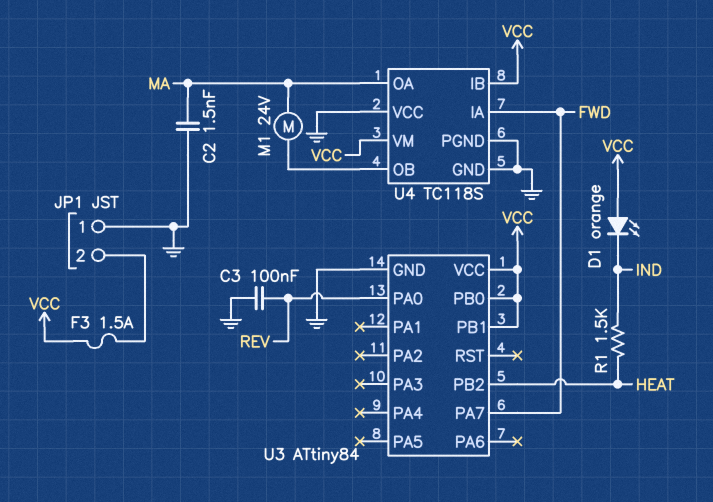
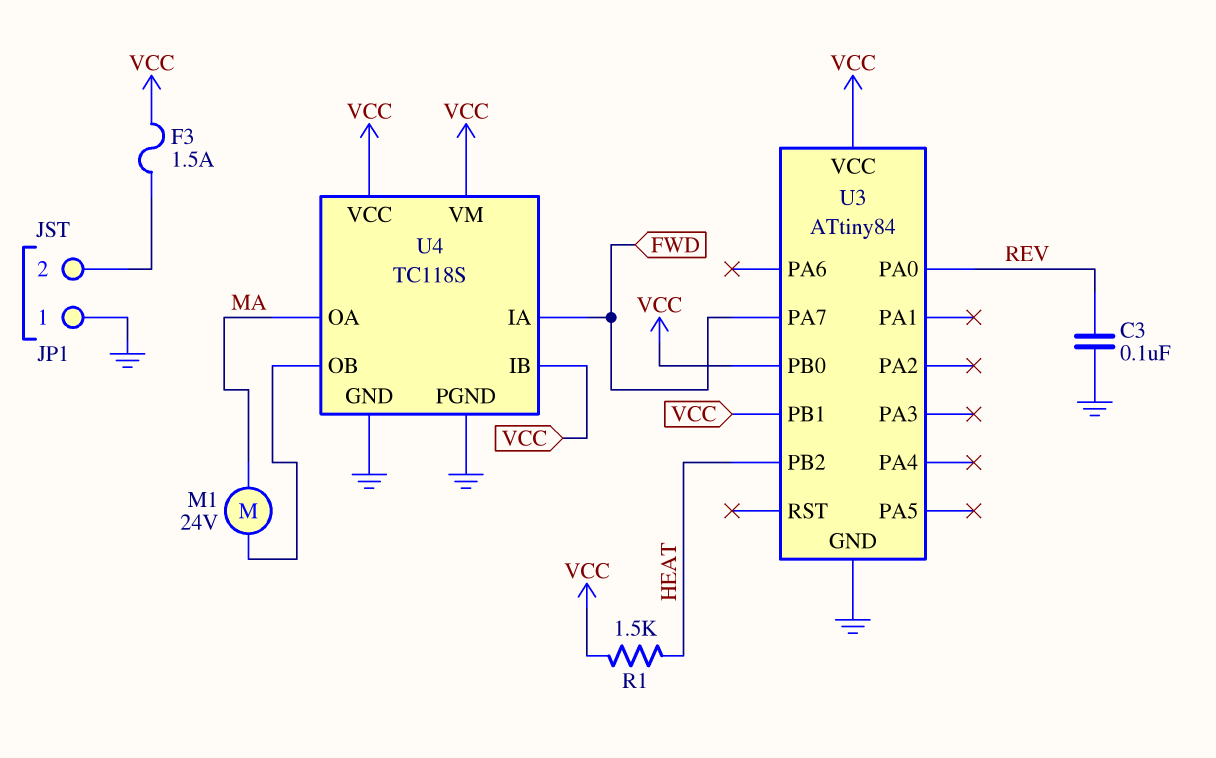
C2: 1.5nF (GND, MA) -> none
D1: LED orange (A VCC, K IND) -> none
R1: 1.5k (HEAT, IND) -> 1.5k (HEAT, VCC)
U4 pin VCC: GND -> VCC

